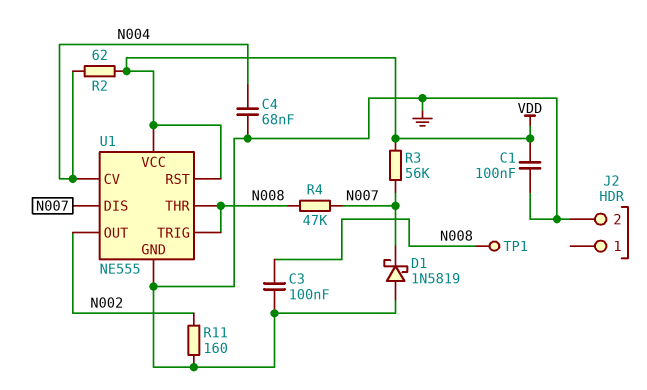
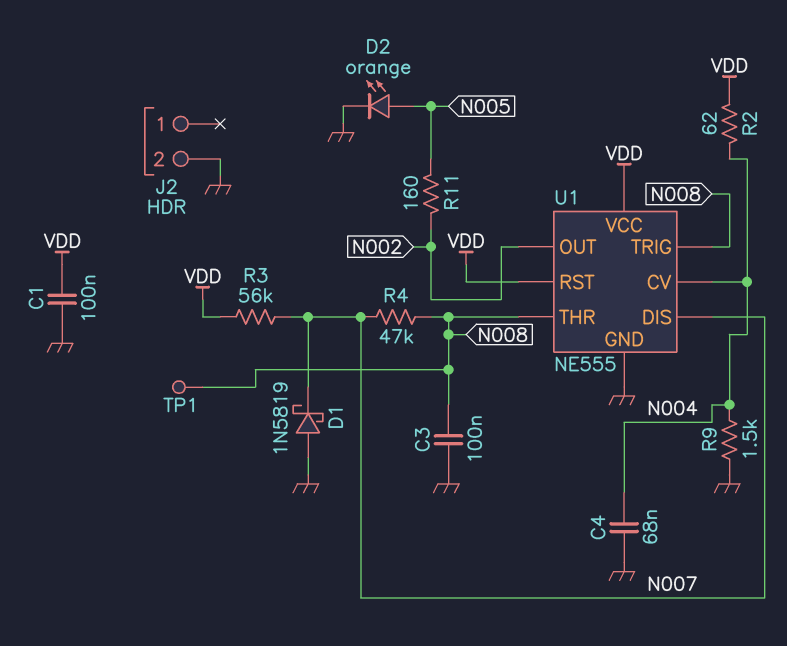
D2: none -> LED orange (A N005, K GND)
R9: none -> 1.5k (GND, N004)
R11: 160 (GND, N002) -> 160 (N002, N005)

